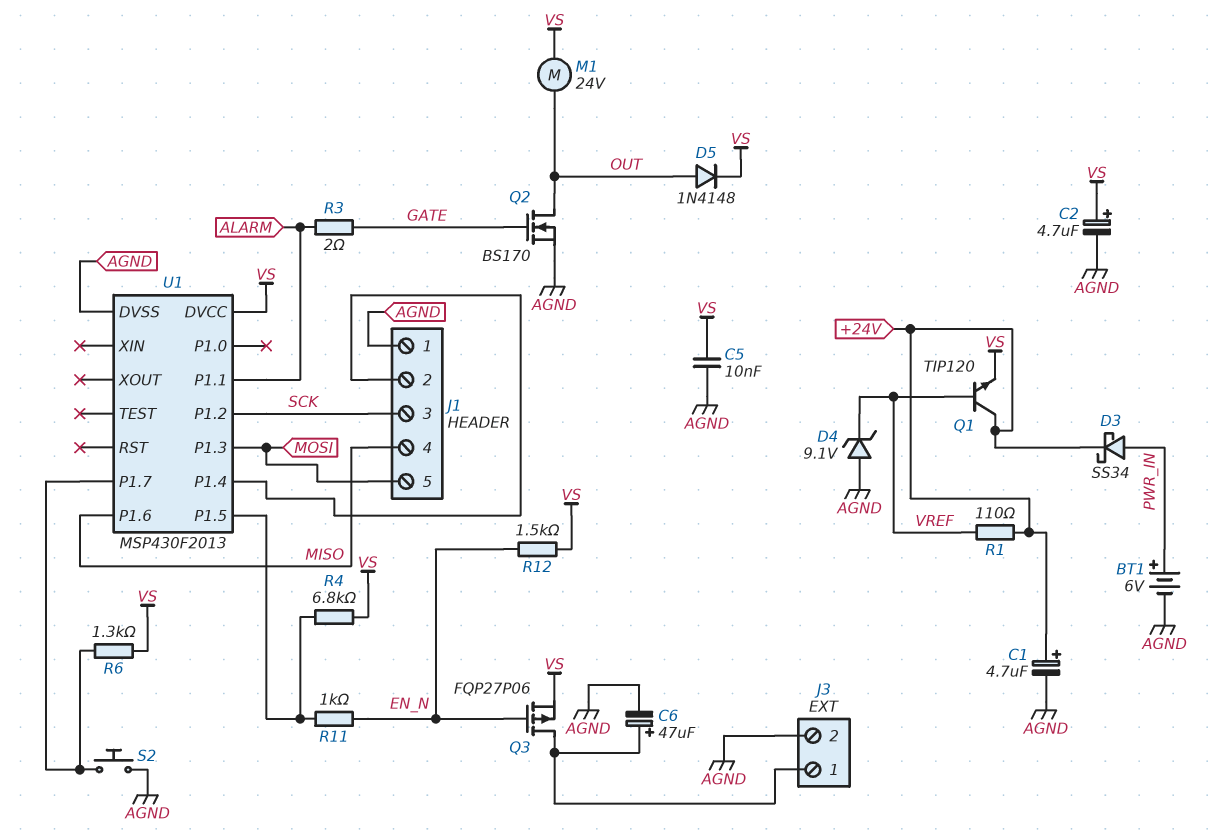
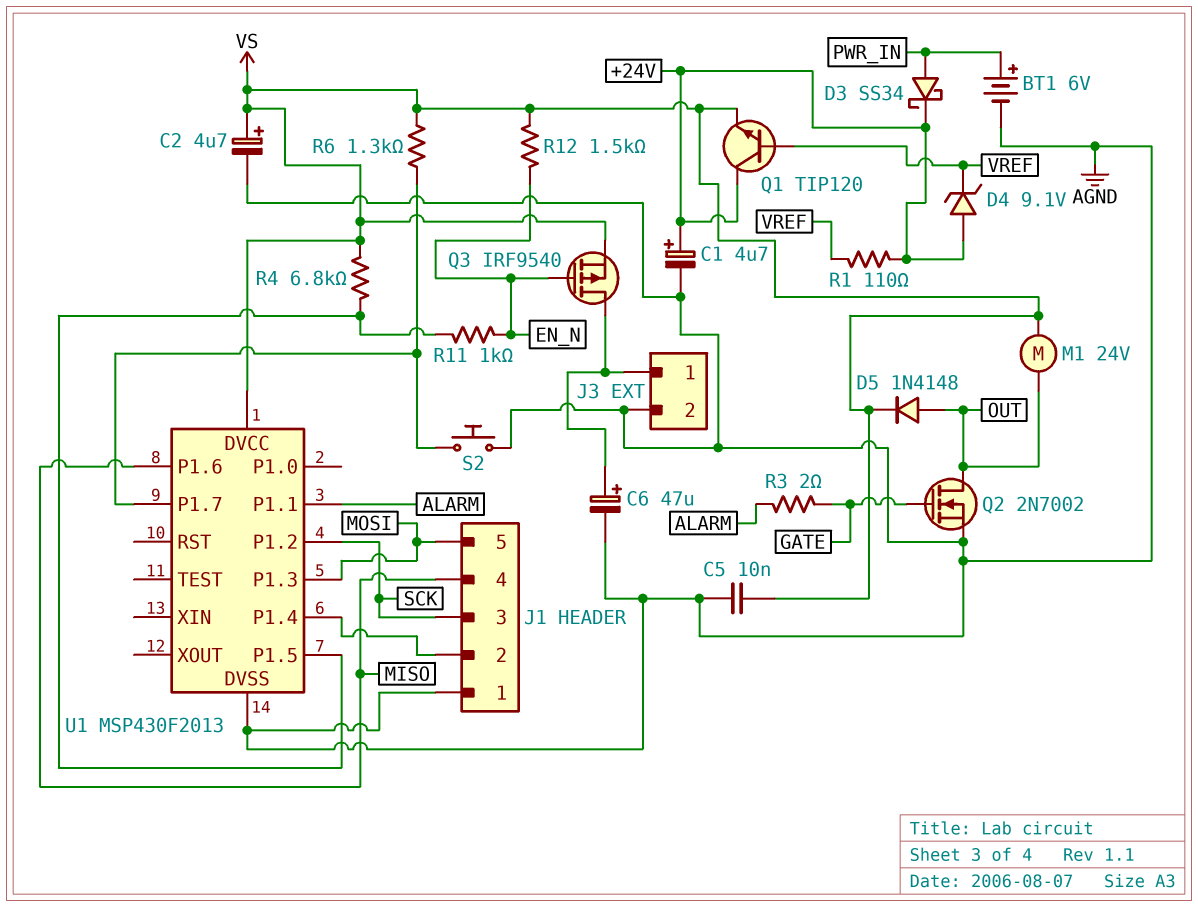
D4: zener 9.1V (A AGND, K VREF) -> zener 9.1V (A +24V, K VREF)
Q2: NMOS BS170 (G GATE, D OUT, S AGND) -> NMOS 2N7002 (G GATE, D OUT, S AGND)
Q3: PMOS FQP27P06 (G EN_N, D J3/1, S VS) -> PMOS IRF9540 (G EN_N, D J3/1, S VS)

